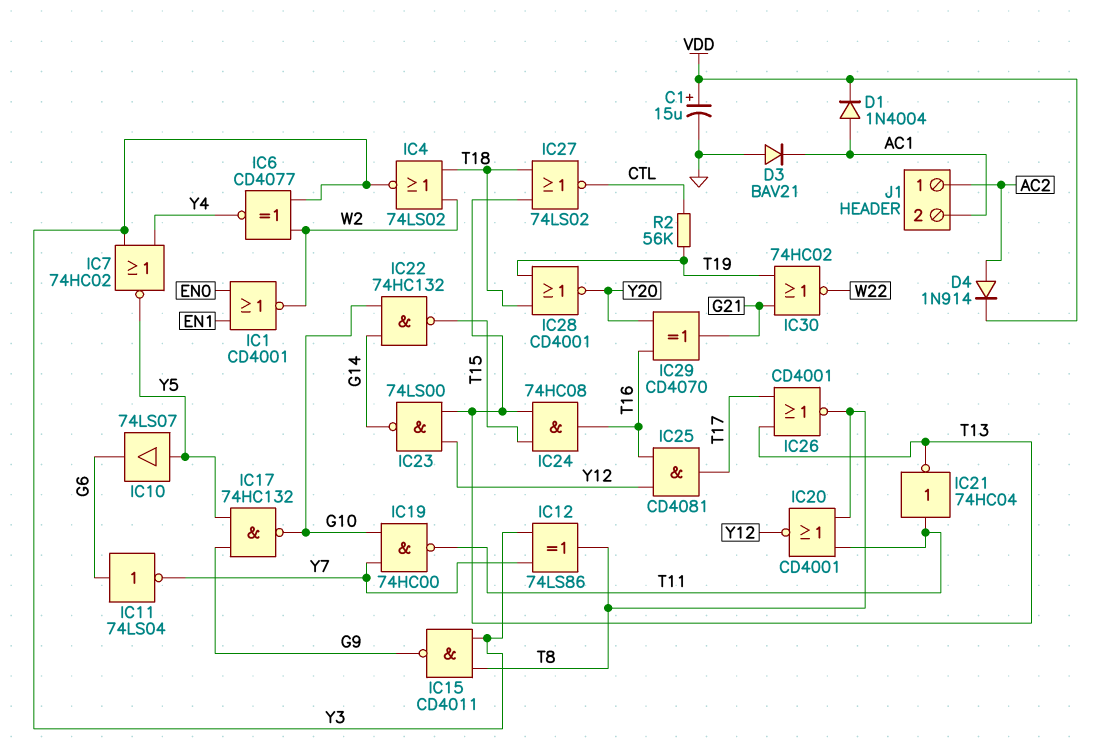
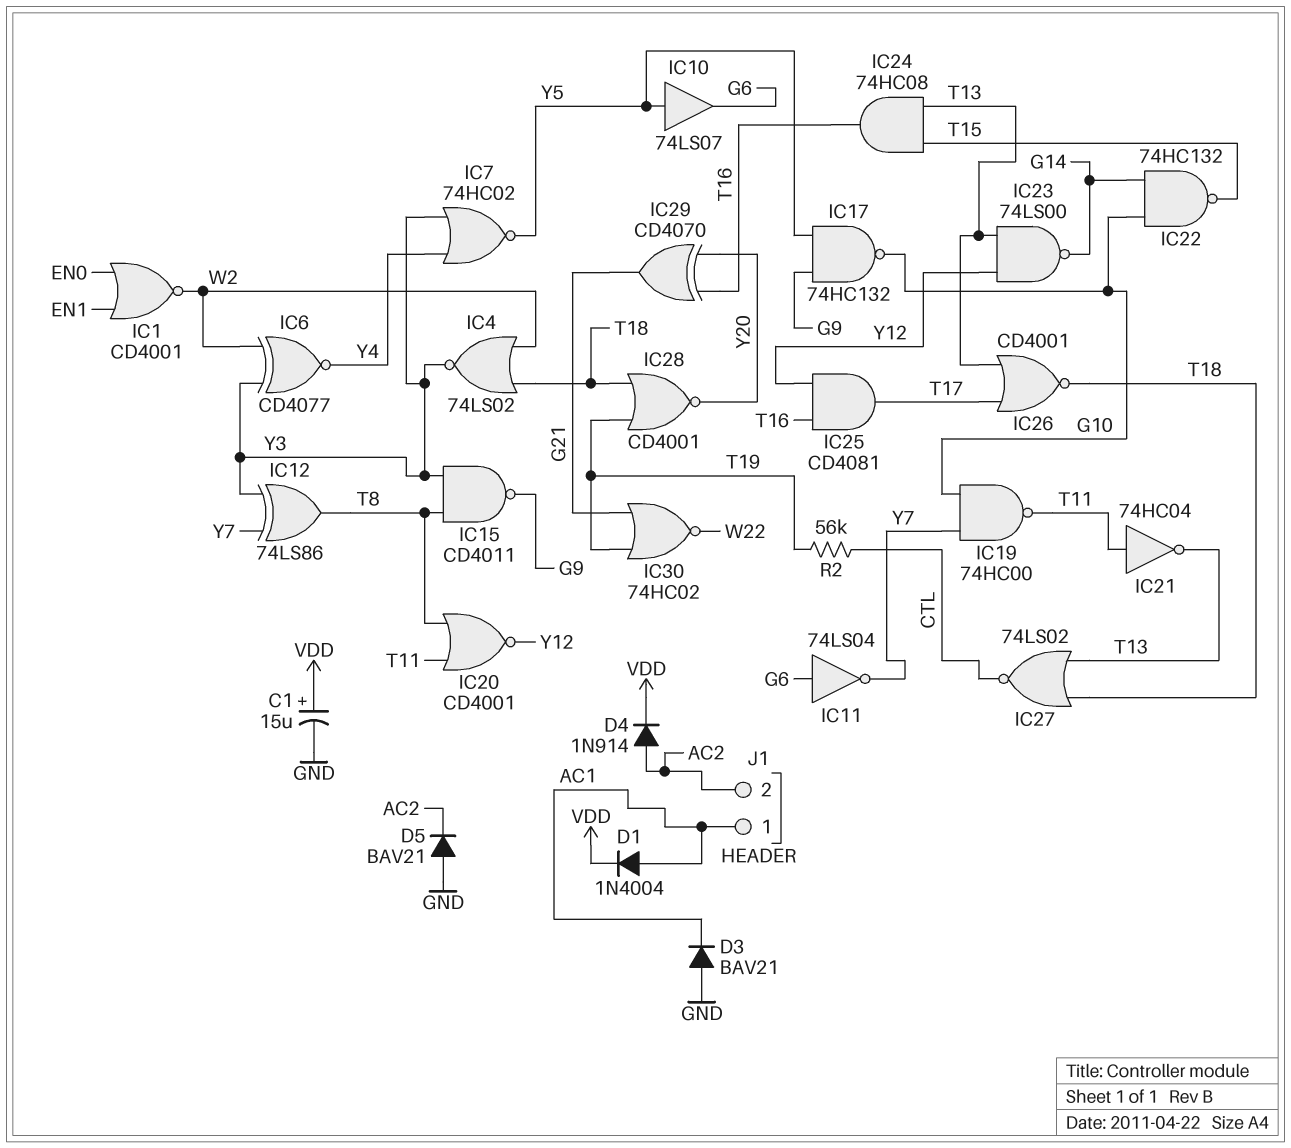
D5: none -> diode BAV21 (A GND, K AC2)
IC26: NOR CD4001 (in T13, in T17, out T8) -> NOR CD4001 (in T13, in T17, out T18)
J1 pin 1: AC2 -> AC1
J1 pin 2: AC1 -> AC2

